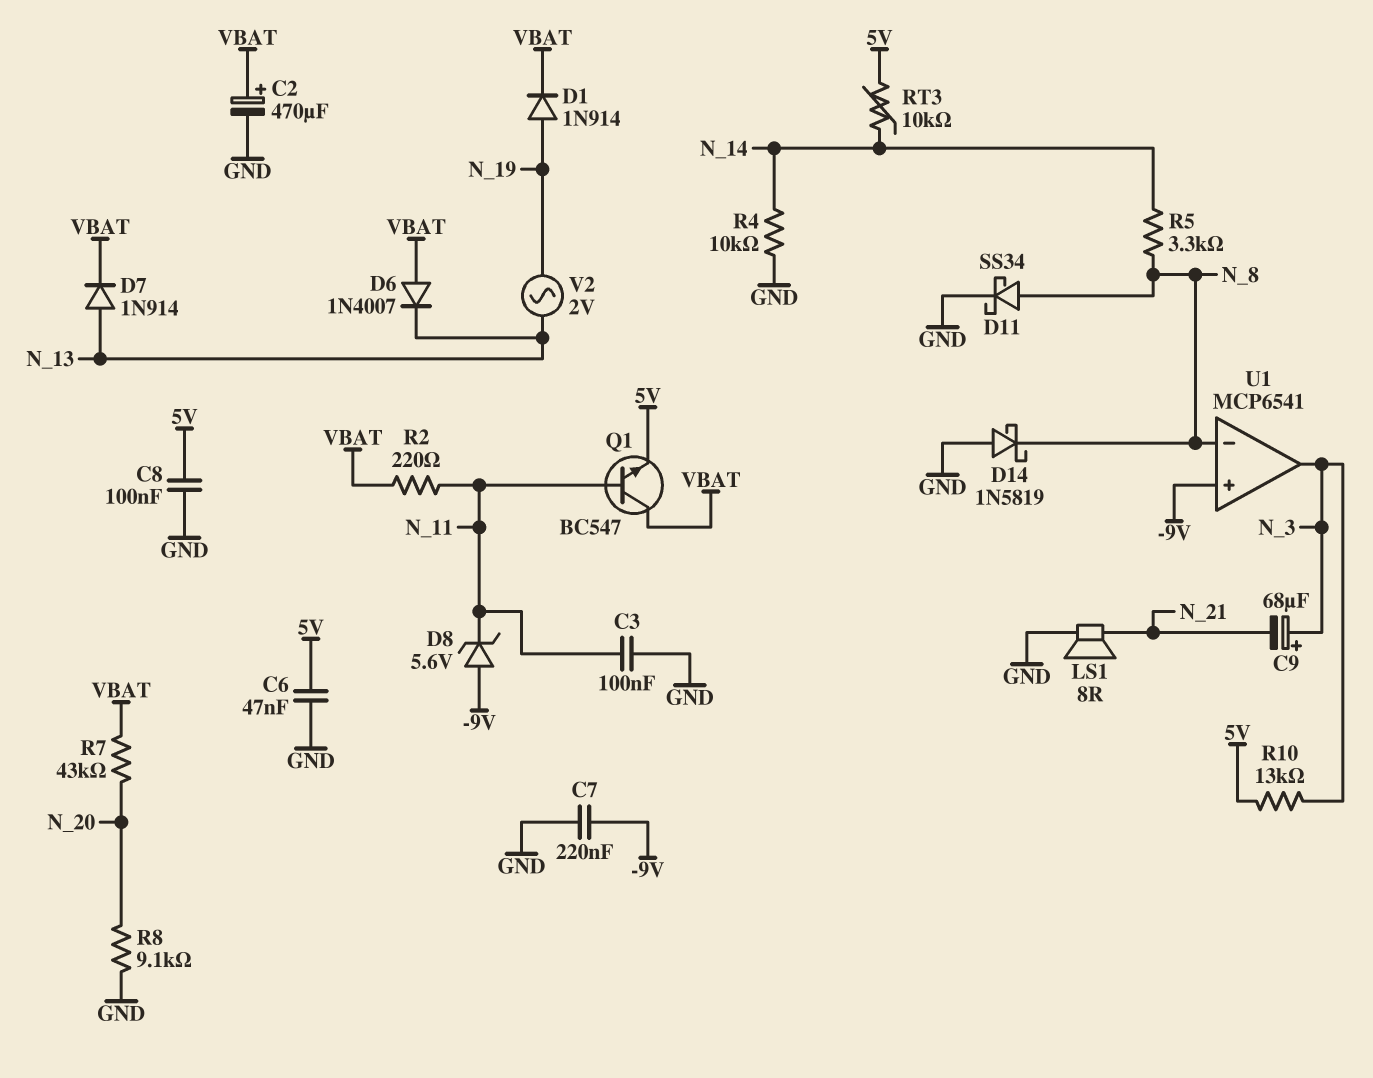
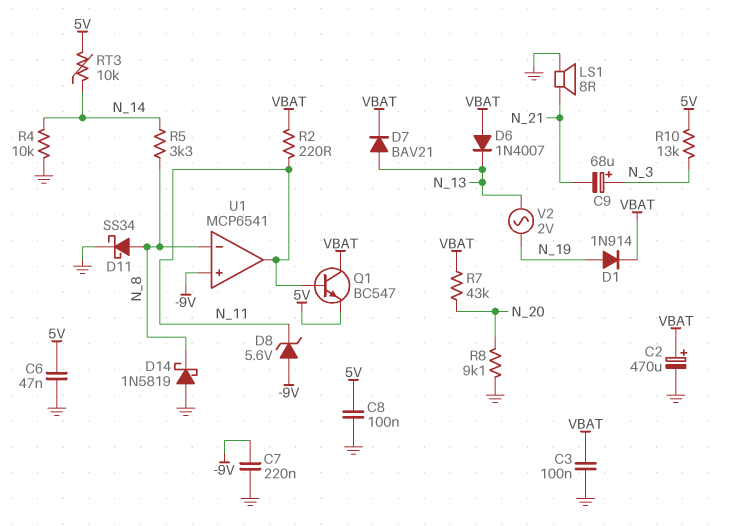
C3: 100nF (GND, N_11) -> 100nF (GND, VBAT)
D7: diode 1N914 (A N_13, K VBAT) -> diode BAV21 (A N_13, K VBAT)
U1 pin out: N_3 -> N_11

